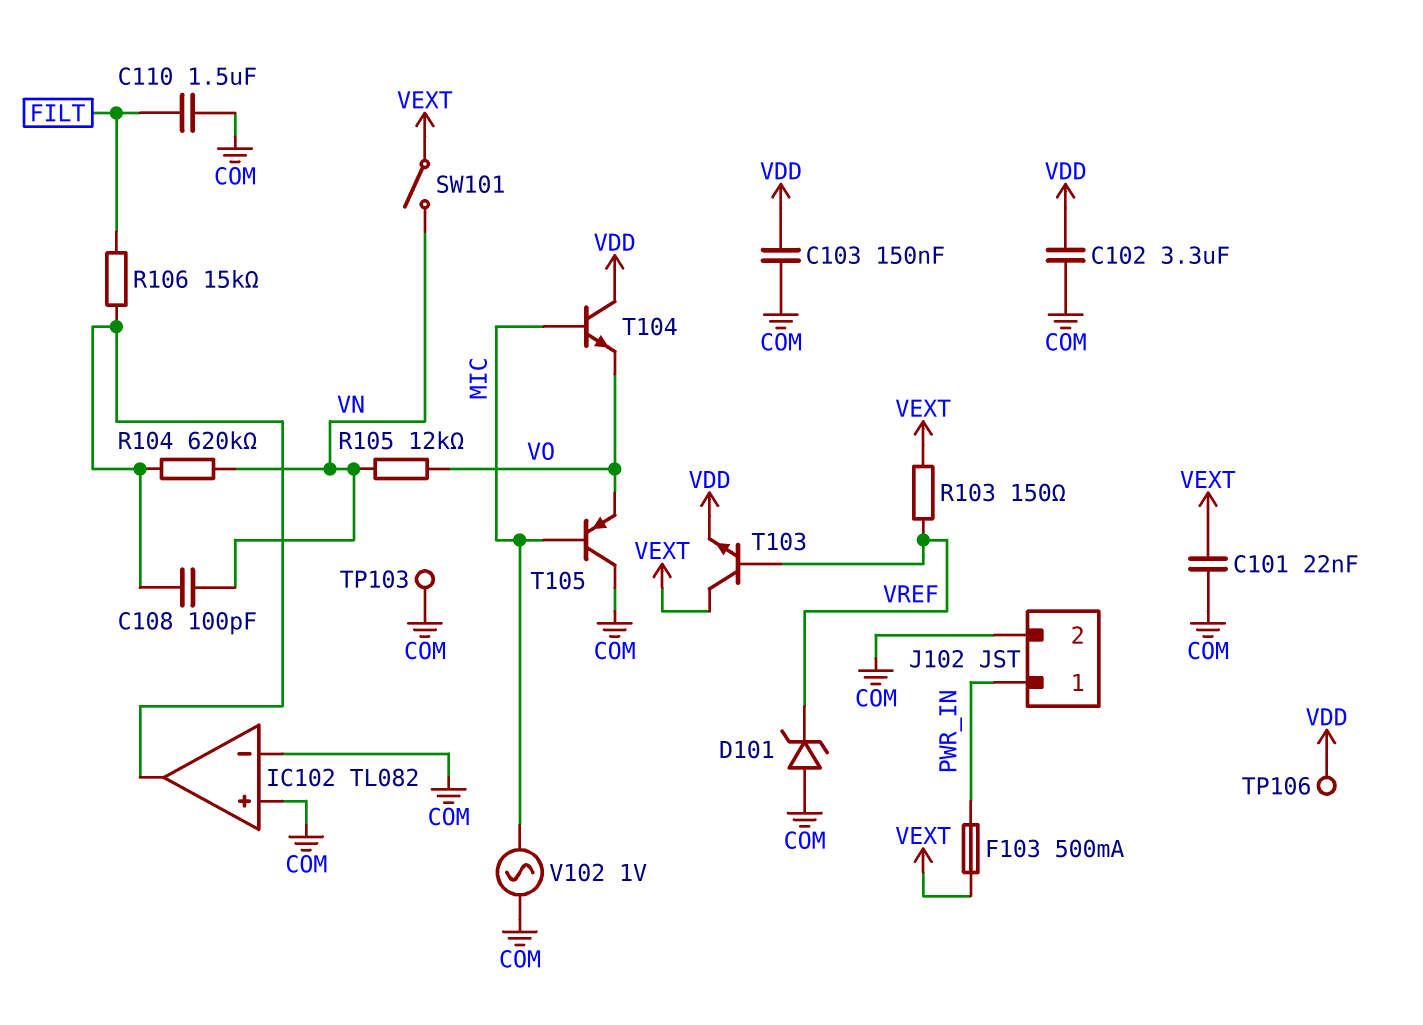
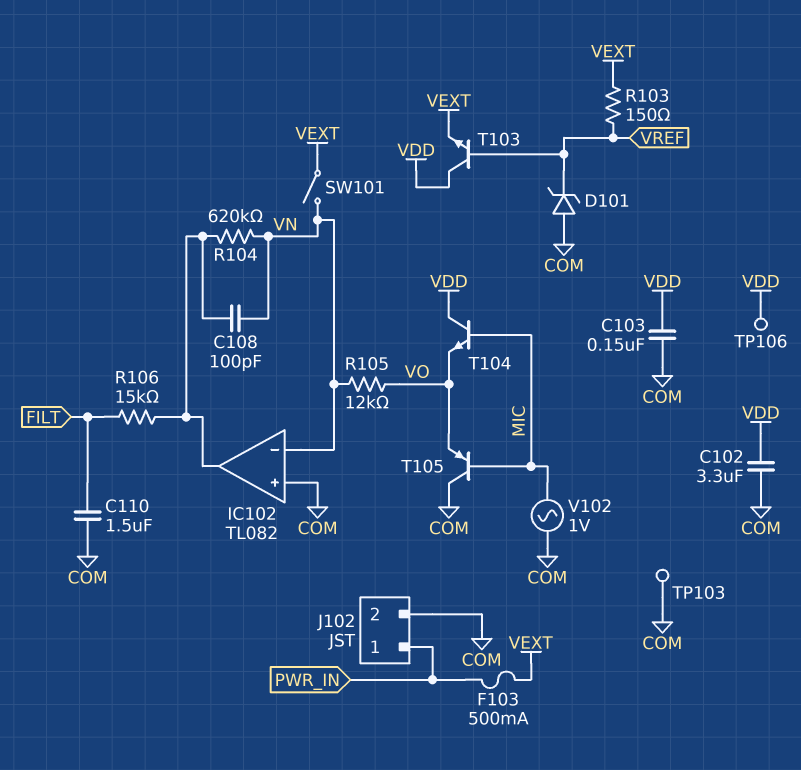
C101: 22nF (COM, VEXT) -> none
IC102 pin in-: COM -> VN
T103: NPN (B VREF, C VEXT, E VDD) -> NPN (B VREF, C VDD, E VEXT)

